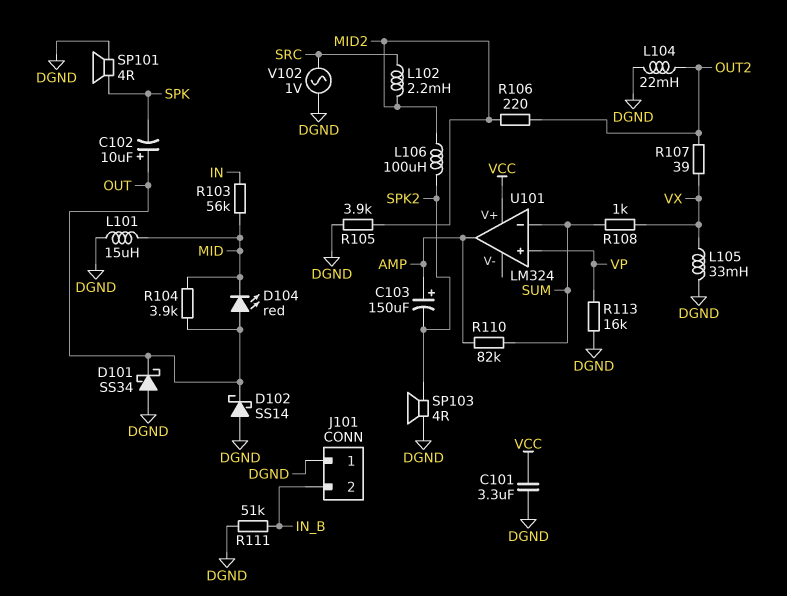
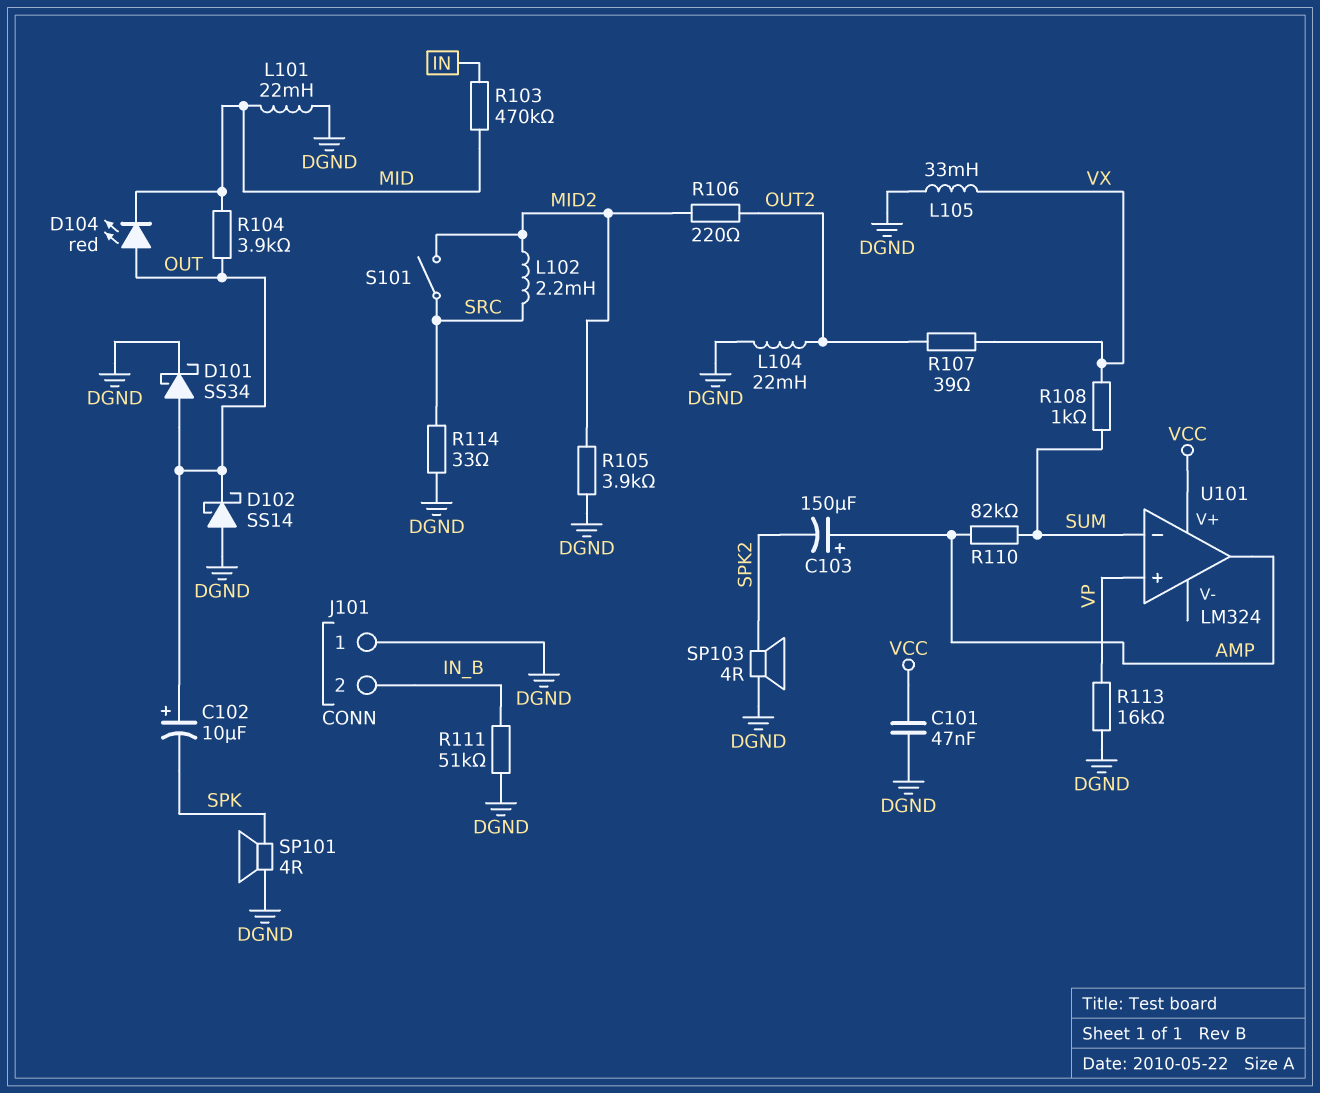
C101: 3.3uF (DGND, VCC) -> 47nF (DGND, VCC)
D101: schottky SS34 (A DGND, K OUT) -> schottky SS34 (A OUT, K DGND)
L101: 15uH (DGND, MID) -> 22mH (DGND, MID)
L106: 100uH (MID2, SPK2) -> none
R103: 56k (IN, MID) -> 470k (IN, MID)
R114: none -> 33 (DGND, SRC)
S101: none -> switch (MID2, SRC)
V102: AC 1V (DGND, SRC) -> none

